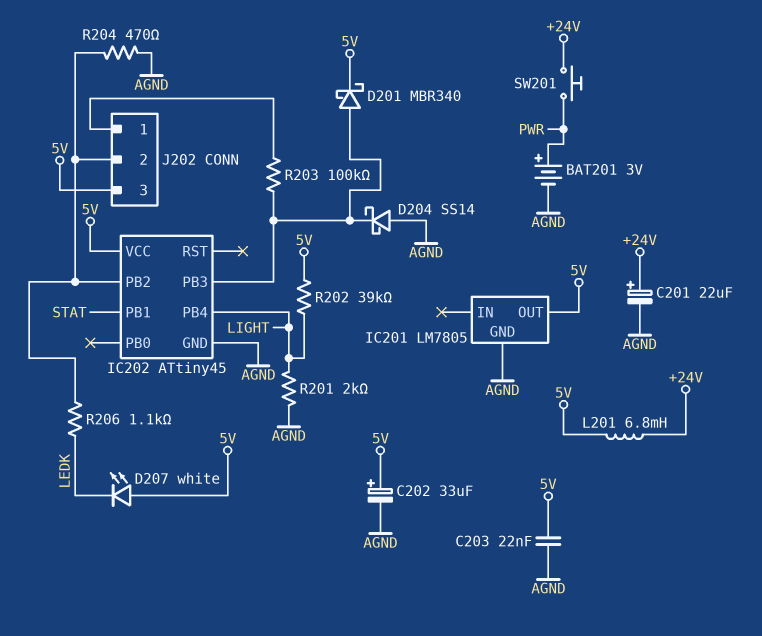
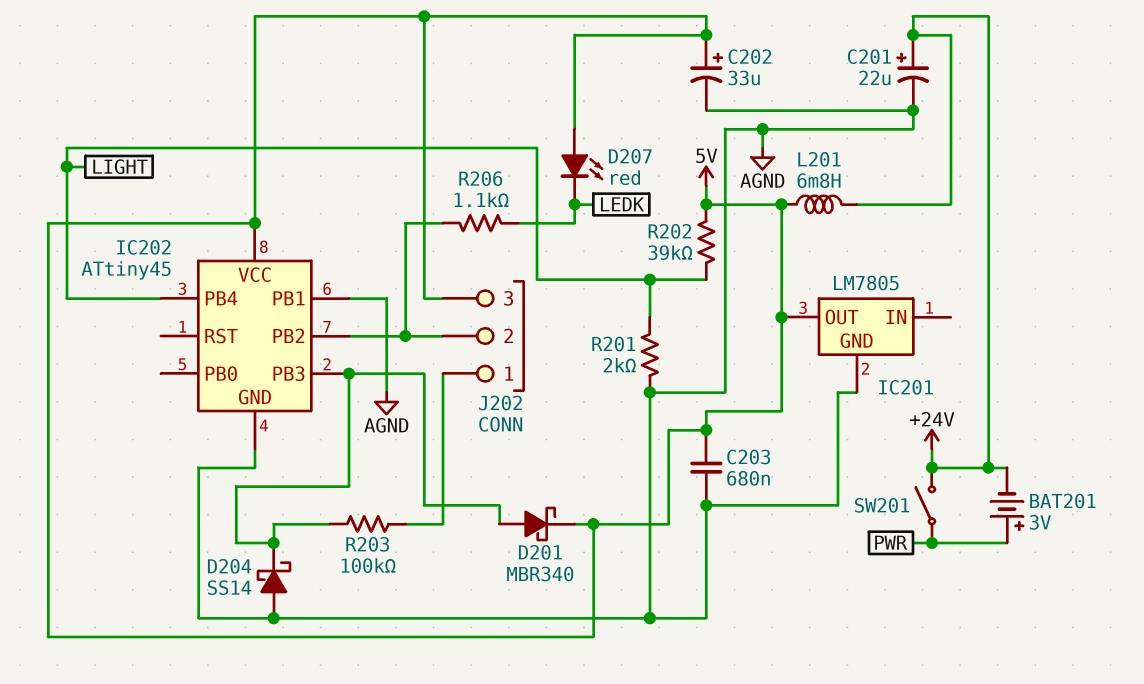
BAT201: 3V (plus PWR, minus AGND) -> 3V (plus PWR, minus +24V)
C203: 22nF (5V, AGND) -> 680nF (5V, AGND)
D207: LED white (A 5V, K LEDK) -> LED red (A 5V, K LEDK)
IC202 pin PB1: STAT -> AGND
R204: 470 (AGND, IC202/PB2) -> none
SW201: button (+24V, PWR) -> switch (+24V, PWR)

